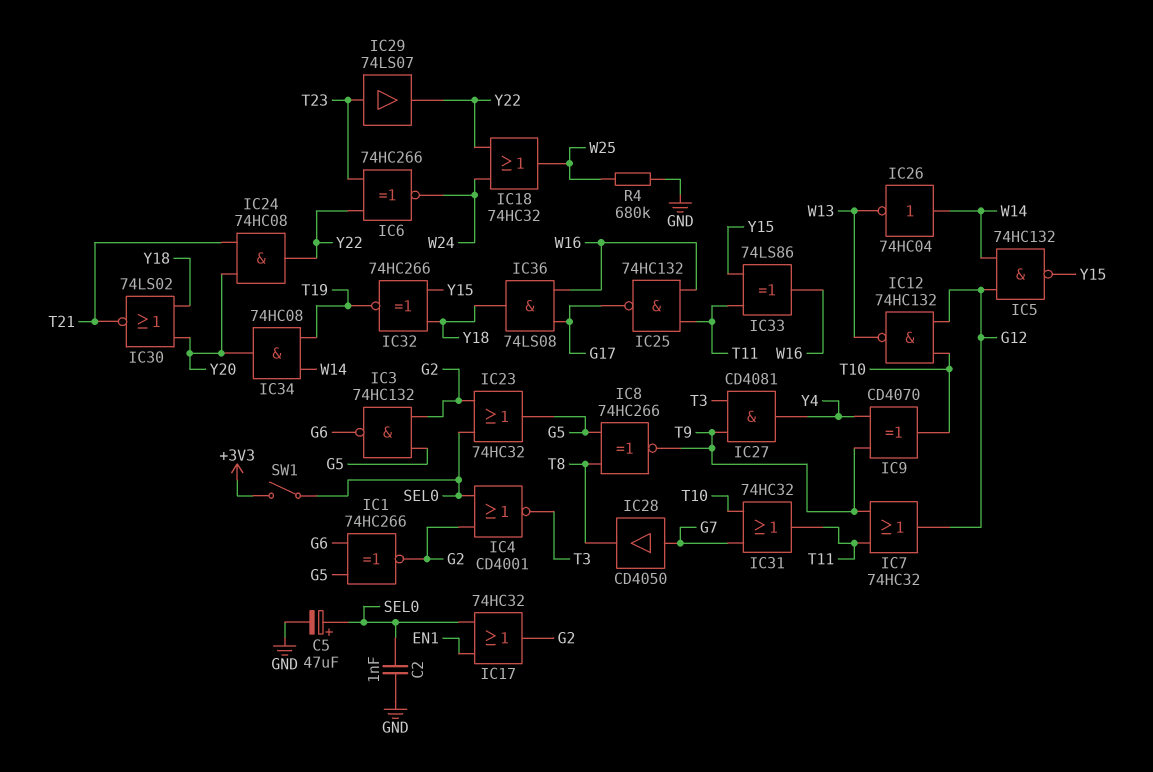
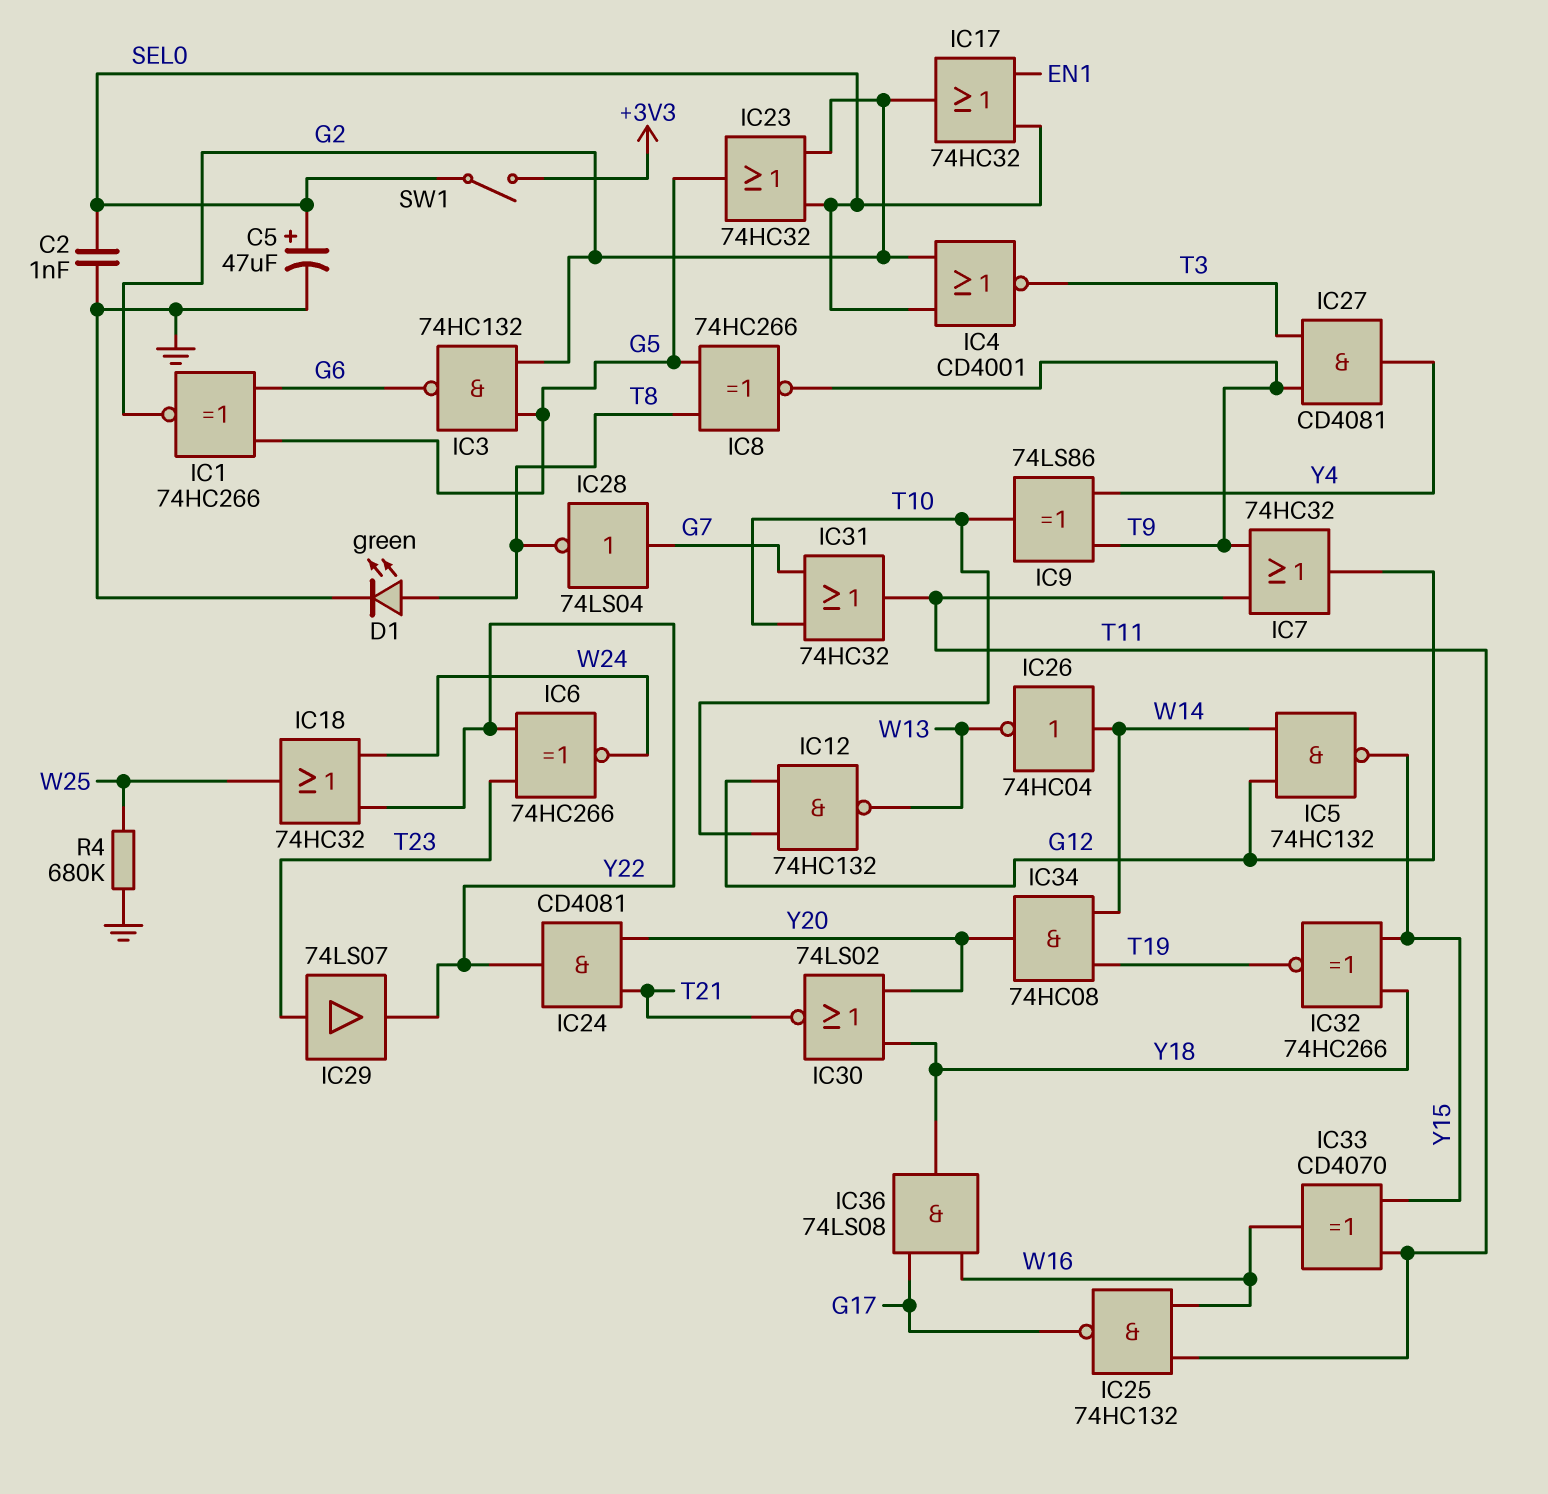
D1: none -> LED green (A T8, K GND)
IC9: XOR CD4070 (in T9, in Y4, out T10) -> XOR 74LS86 (in T9, in Y4, out T10)
IC24: AND 74HC08 (in T21, in Y20, out Y22) -> AND CD4081 (in T21, in Y20, out Y22)
IC28: buffer CD4050 (in G7, out T8) -> NOT 74LS04 (in G7, out T8)
IC33: XOR 74LS86 (in T11, in Y15, out W16) -> XOR CD4070 (in T11, in Y15, out W16)

